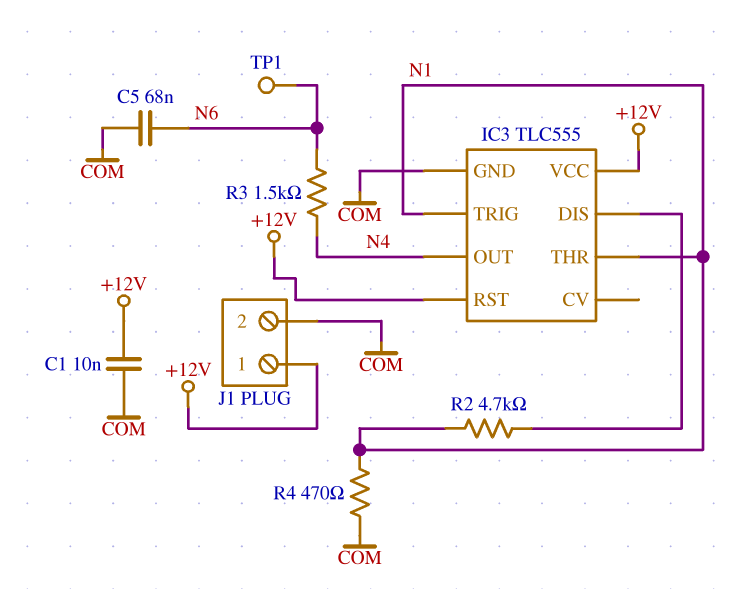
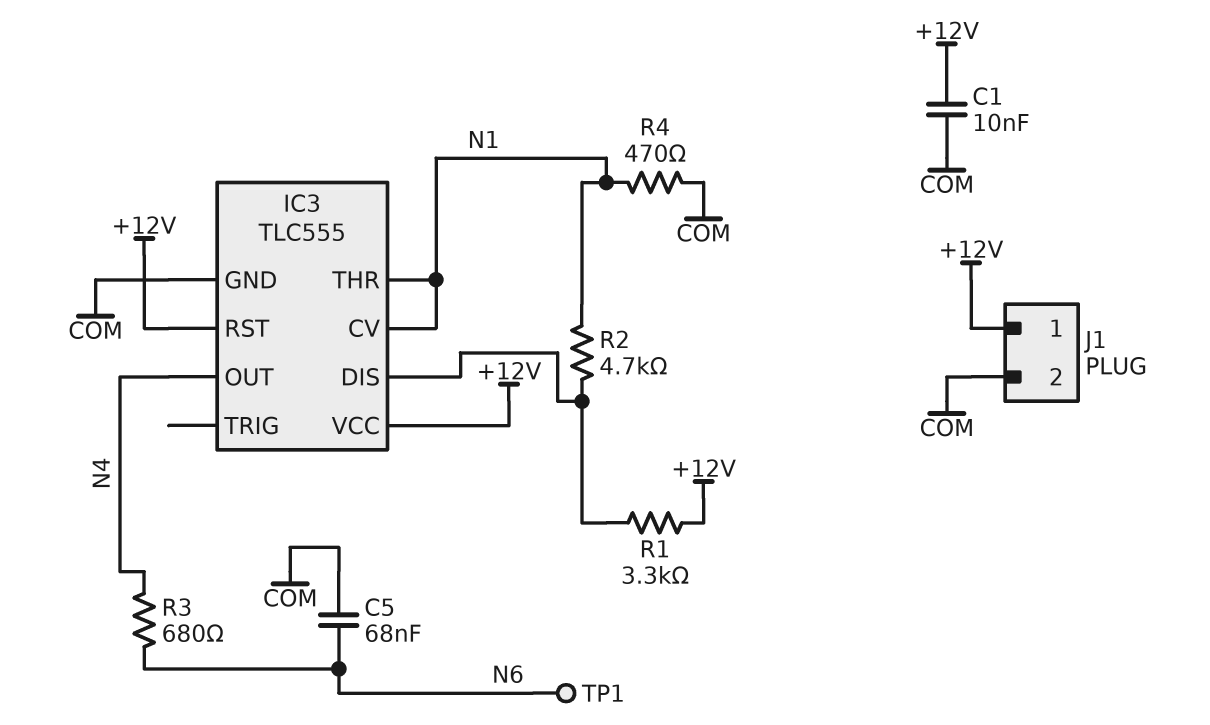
IC3 pin CV: none -> N1
IC3 pin TRIG: N1 -> none
R1: none -> 3.3k (+12V, IC3/DIS)
R3: 1.5k (N4, N6) -> 680 (N4, N6)

